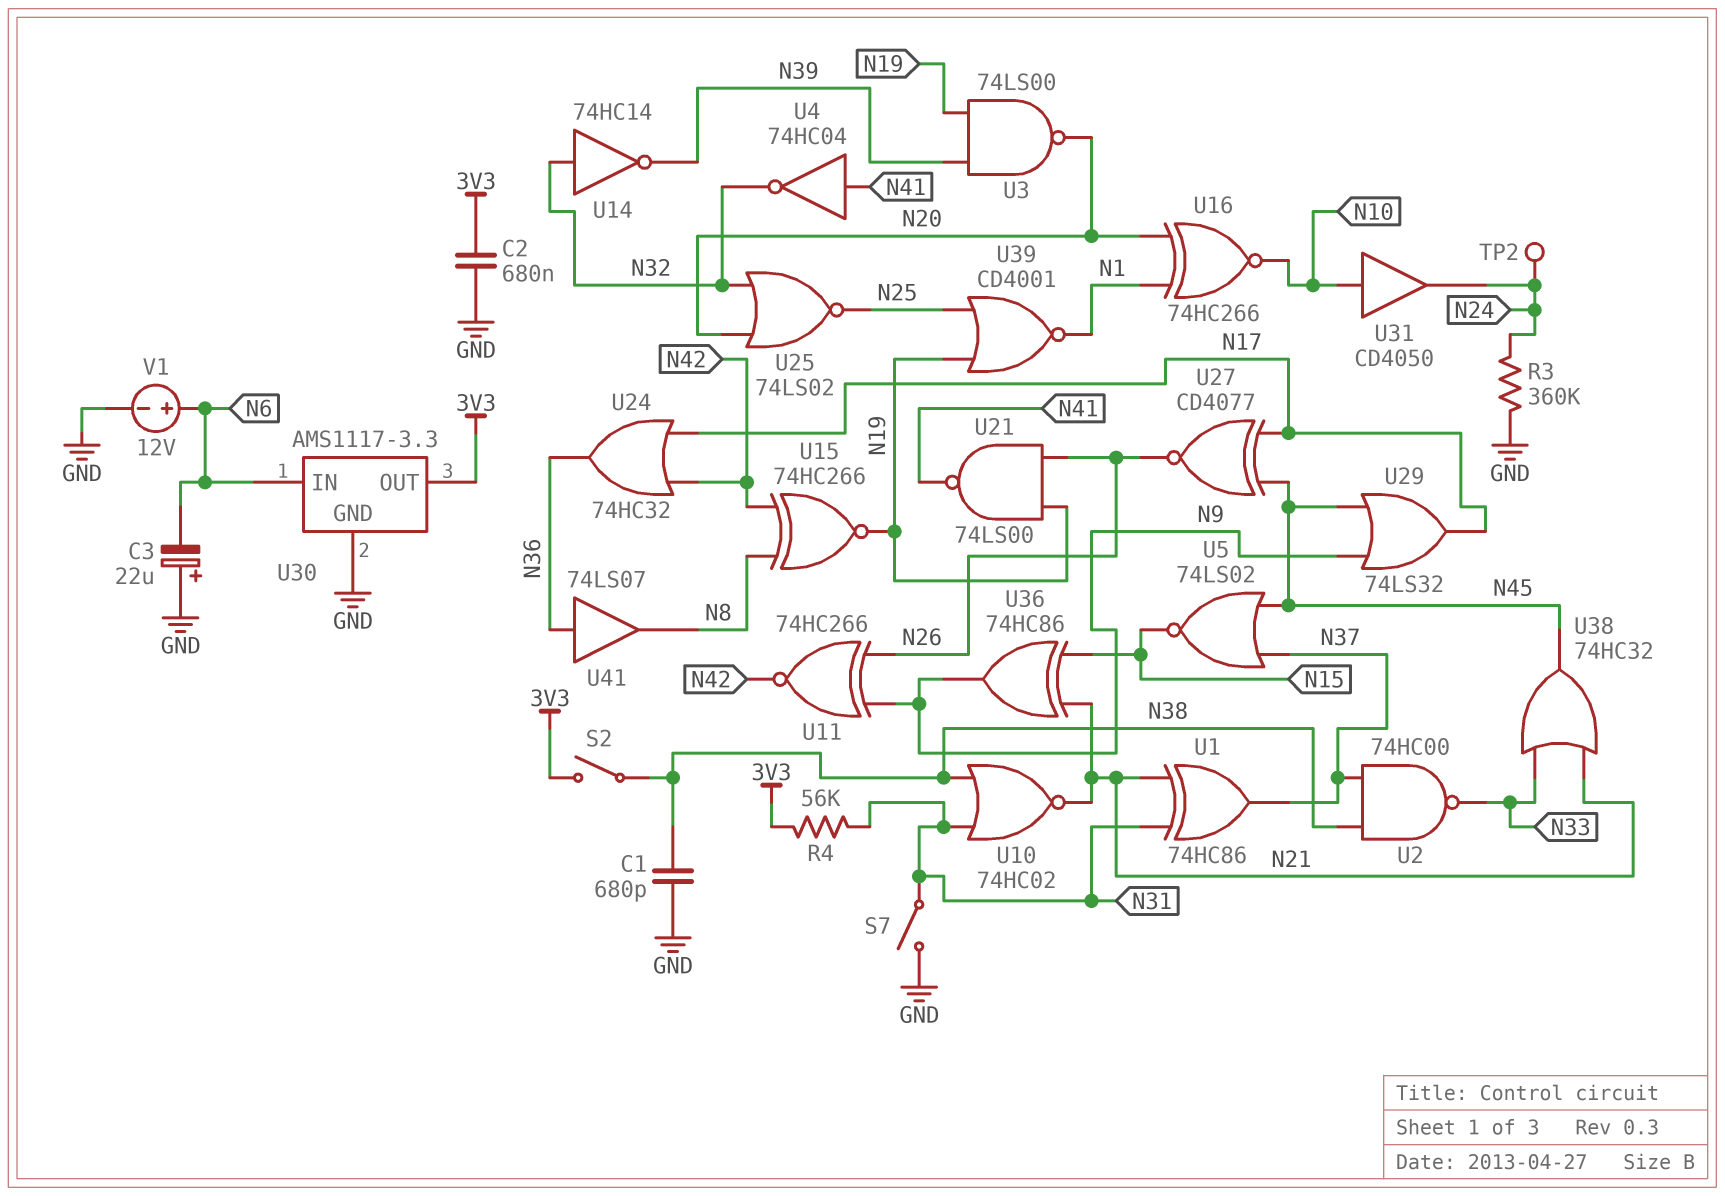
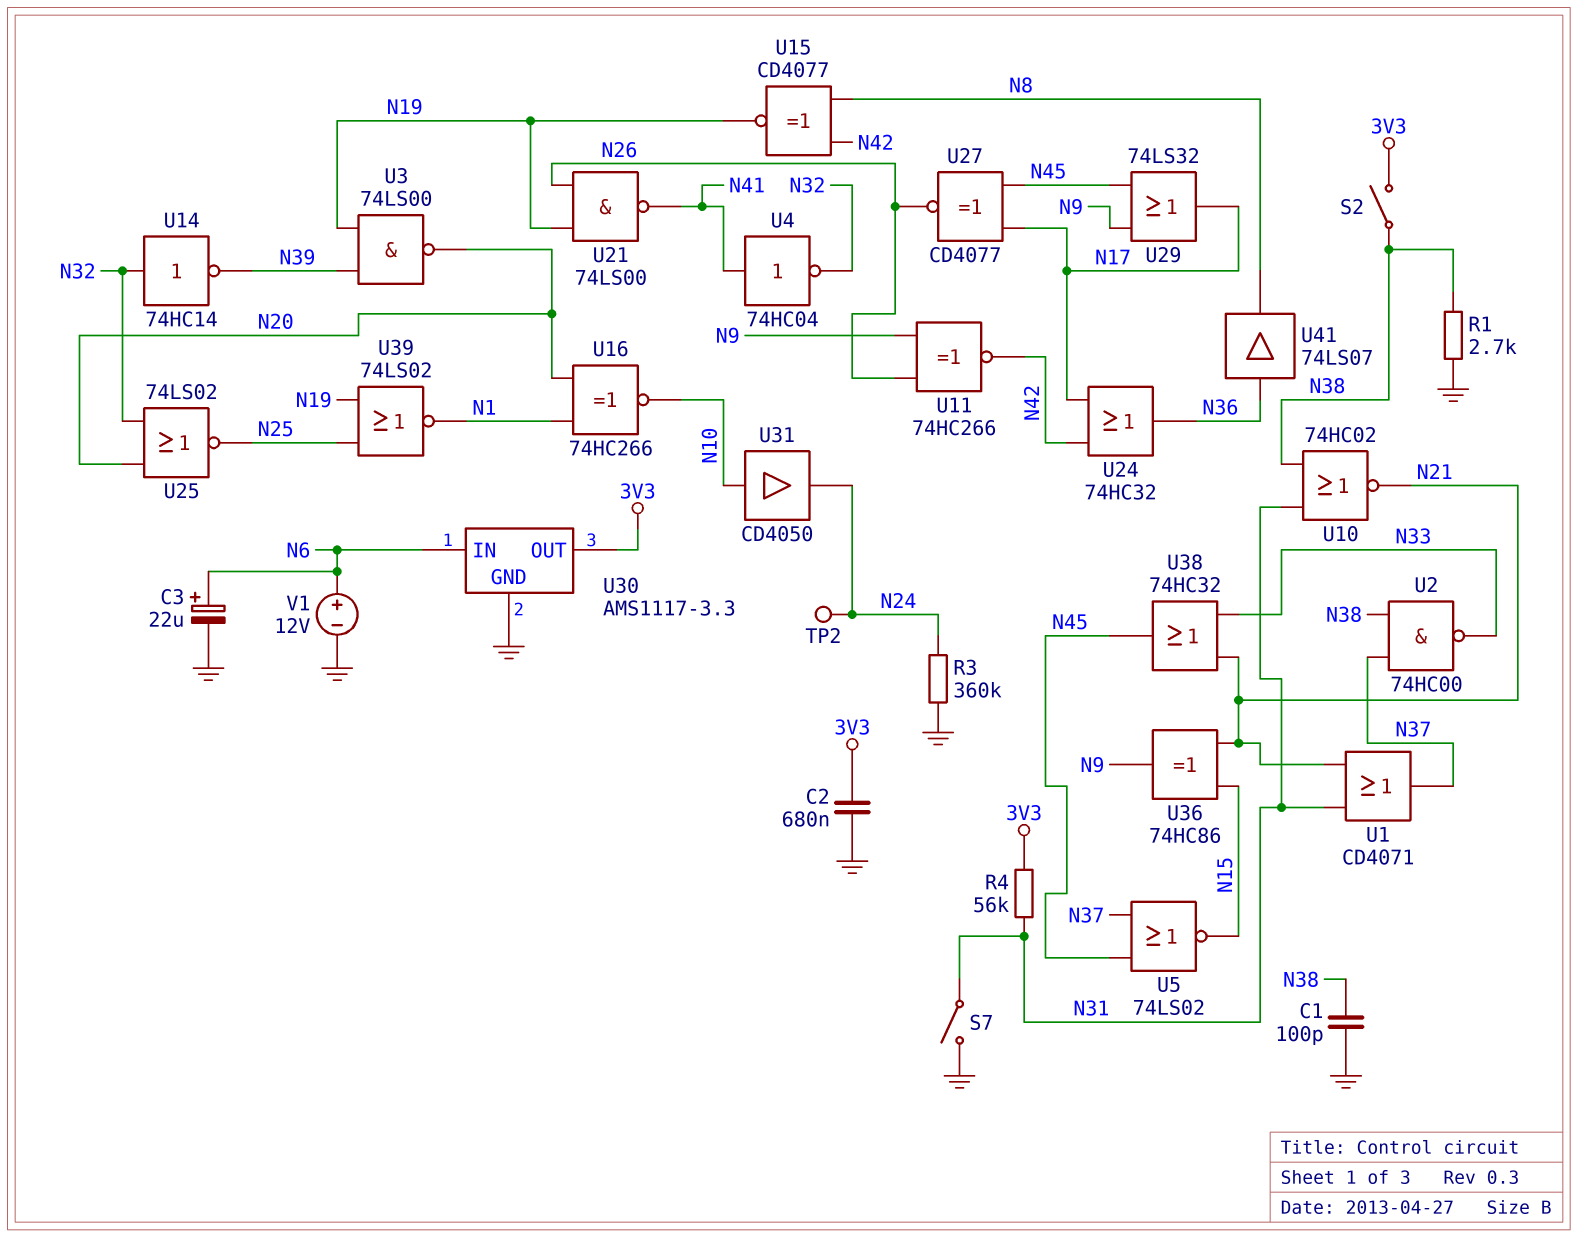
C1: 680pF (GND, N38) -> 100pF (GND, N38)
C3: 22uF (plus GND, minus N6) -> 22uF (plus N6, minus GND)
R1: none -> 2.7k (GND, N38)
U1: XOR 74HC86 (in N21, in N31, out N37) -> OR CD4071 (in N21, in N31, out N37)
U15: XNOR 74HC266 (in N8, in N42, out N19) -> XNOR CD4077 (in N8, in N42, out N19)
U39: NOR CD4001 (in N19, in N25, out N1) -> NOR 74LS02 (in N19, in N25, out N1)

